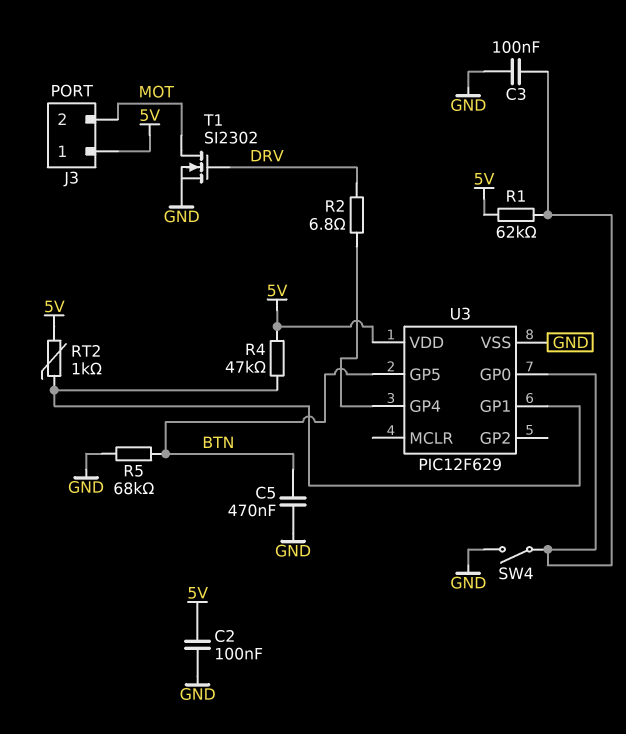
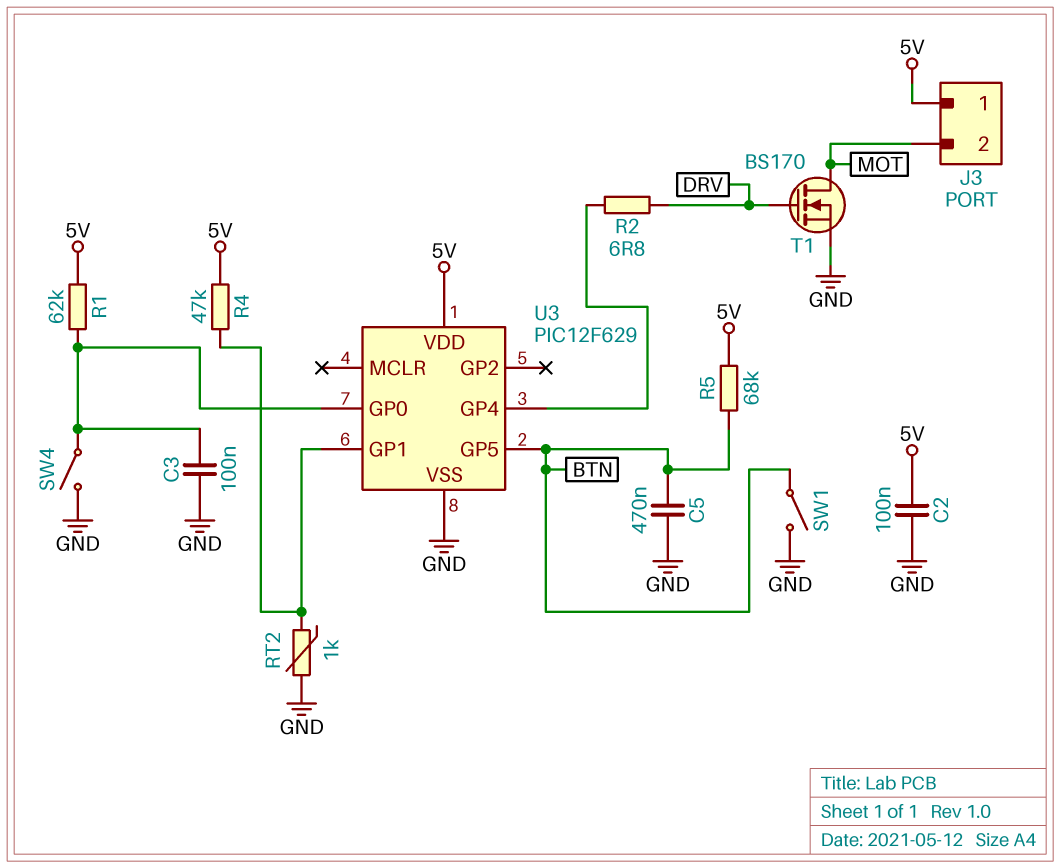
R5: 68k (BTN, GND) -> 68k (5V, BTN)
RT2: 1k (5V, U3/GP1) -> 1k (GND, U3/GP1)
SW1: none -> switch (BTN, GND)
T1: NMOS SI2302 (G DRV, D MOT, S GND) -> NMOS BS170 (G DRV, D MOT, S GND)

